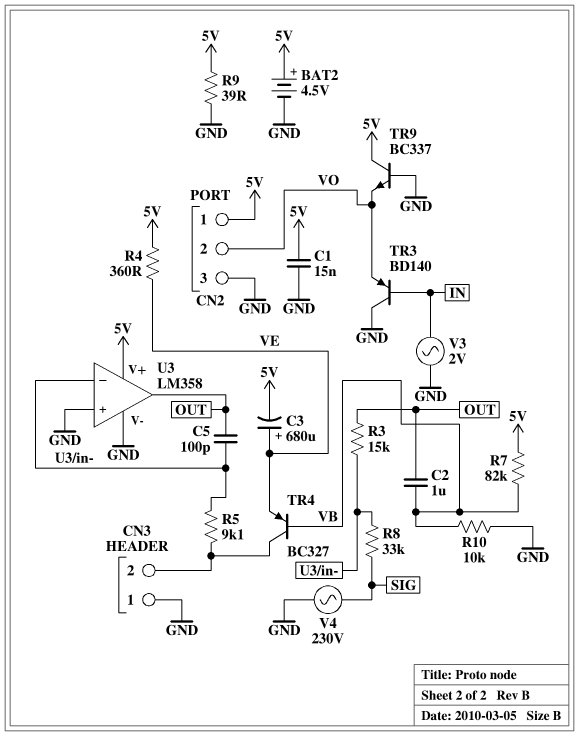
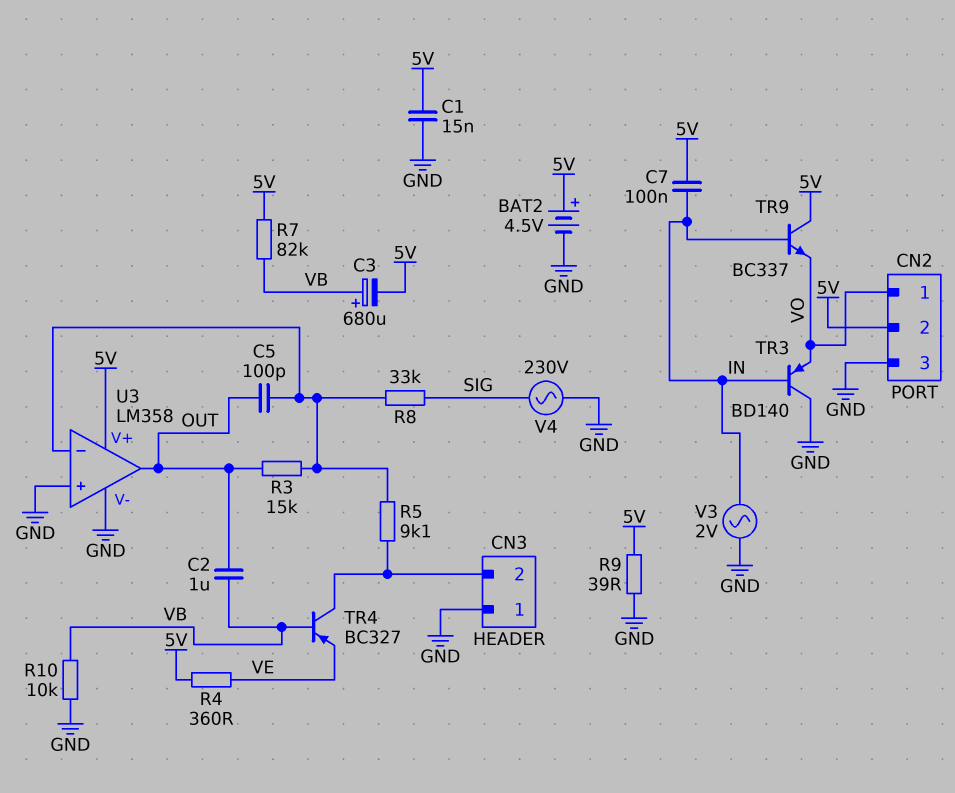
C3: 680uF (plus VE, minus 5V) -> 680uF (plus VB, minus 5V)
C7: none -> 100nF (5V, IN)
CN2 pin 1: 5V -> VO
CN2 pin 2: VO -> 5V
TR9: NPN BC337 (B GND, C 5V, E VO) -> NPN BC337 (B IN, C 5V, E VO)

